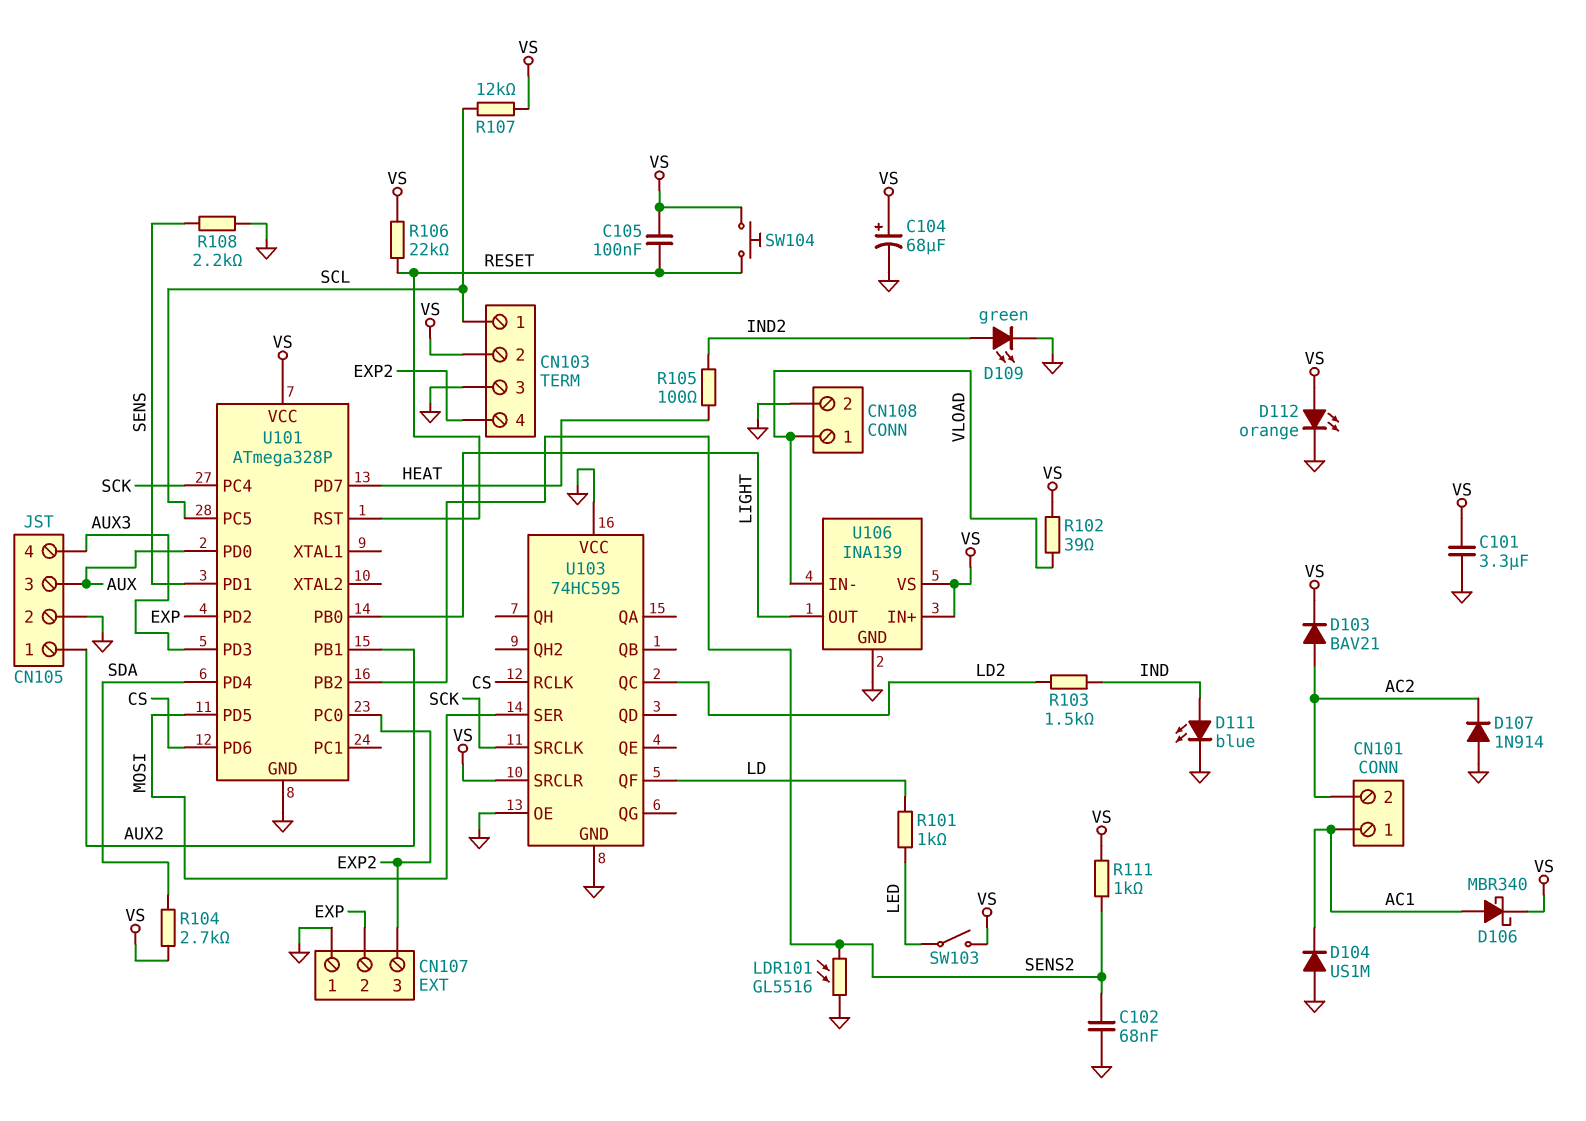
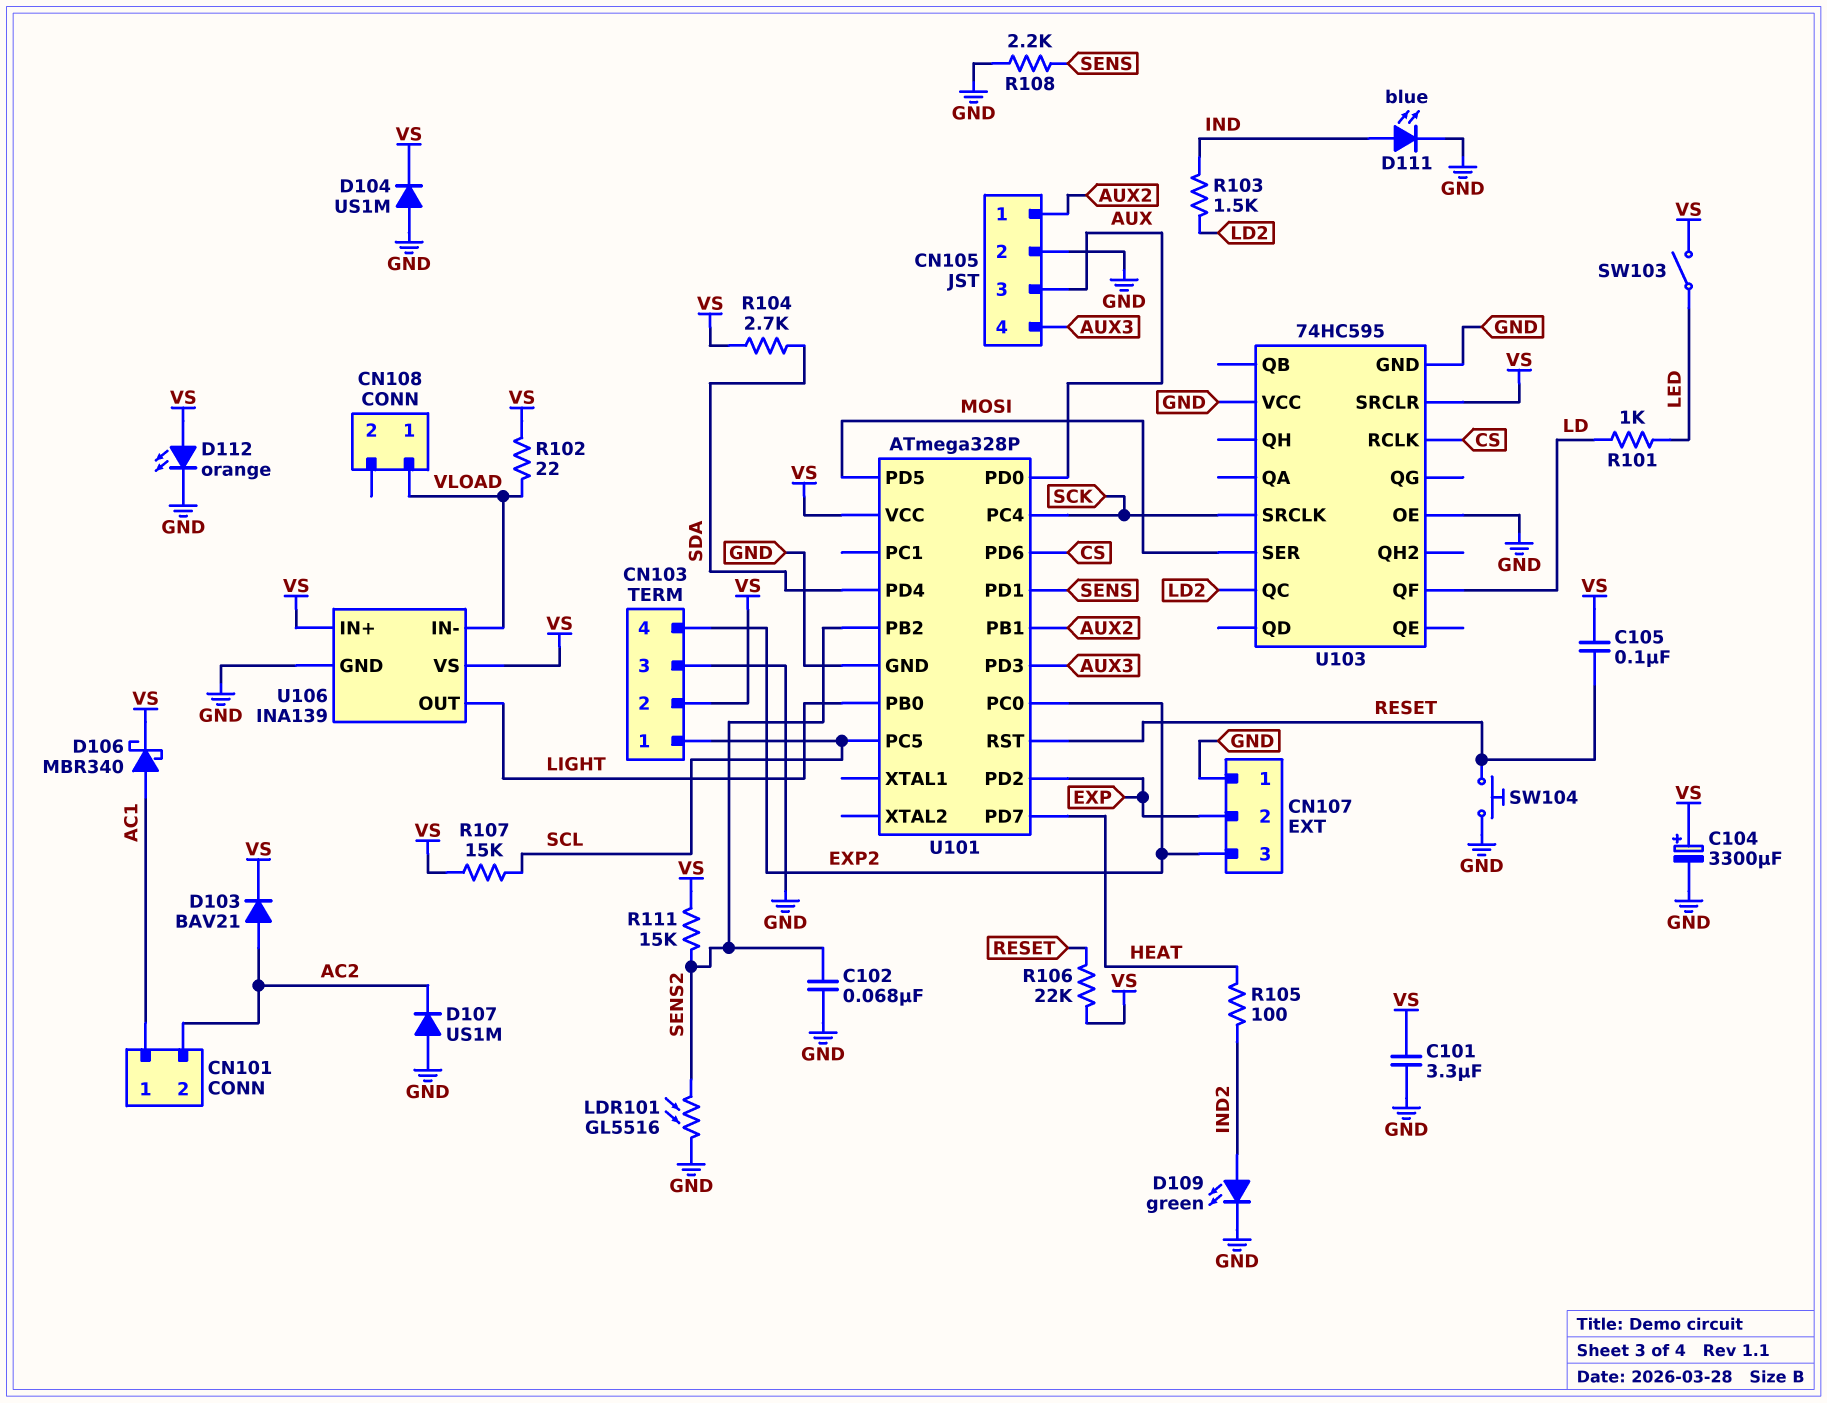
C104: 68uF (plus VS, minus GND) -> 3300uF (plus VS, minus GND)
CN108 pin 2: GND -> none
D104: diode US1M (A GND, K AC1) -> diode US1M (A GND, K VS)
D107: diode 1N914 (A GND, K AC2) -> diode US1M (A GND, K AC2)
R102: 39 (VLOAD, VS) -> 22 (VLOAD, VS)
R107: 12k (SCL, VS) -> 15k (SCL, VS)
R111: 1k (SENS2, VS) -> 15k (SENS2, VS)
SW104: button (RESET, VS) -> button (GND, RESET)

